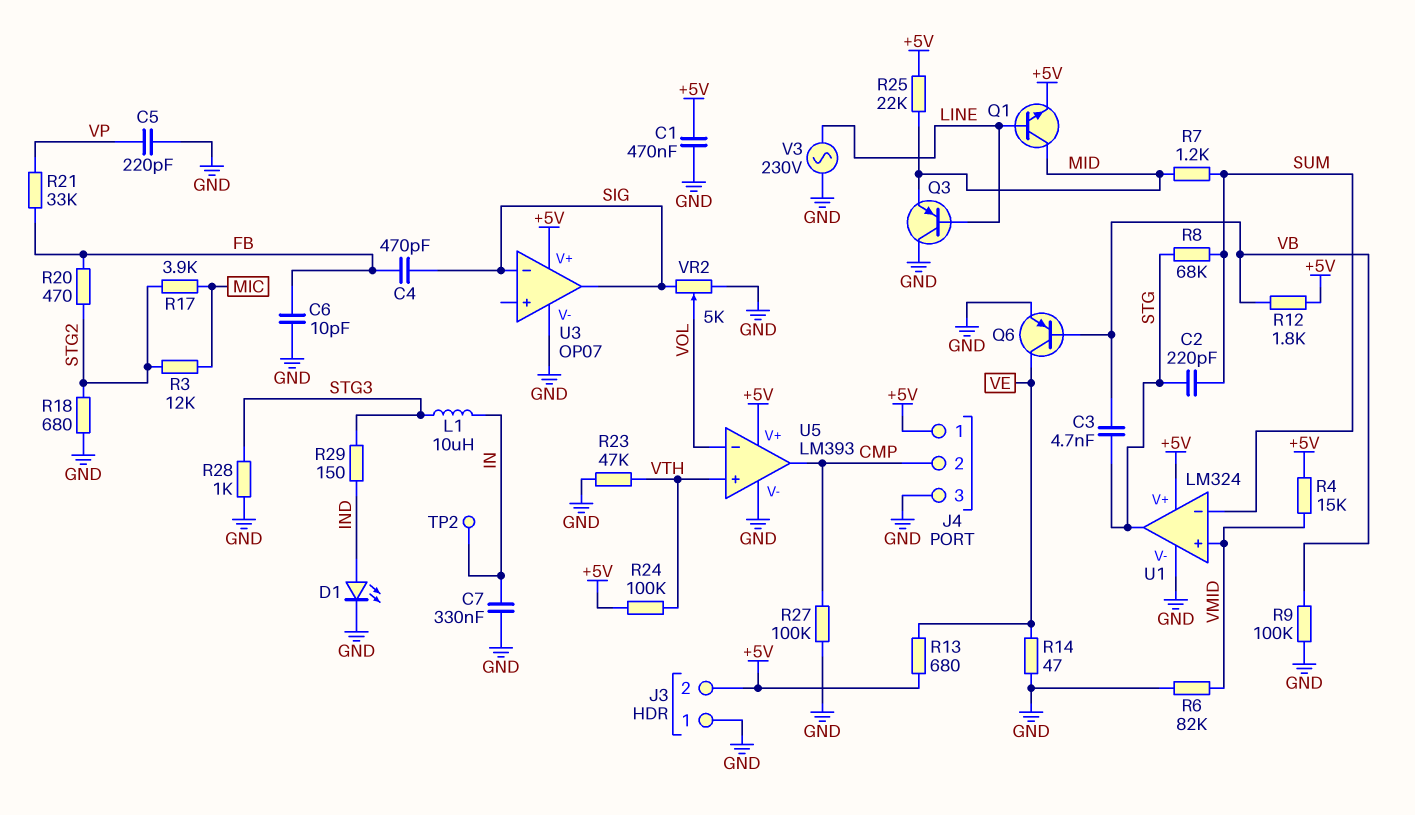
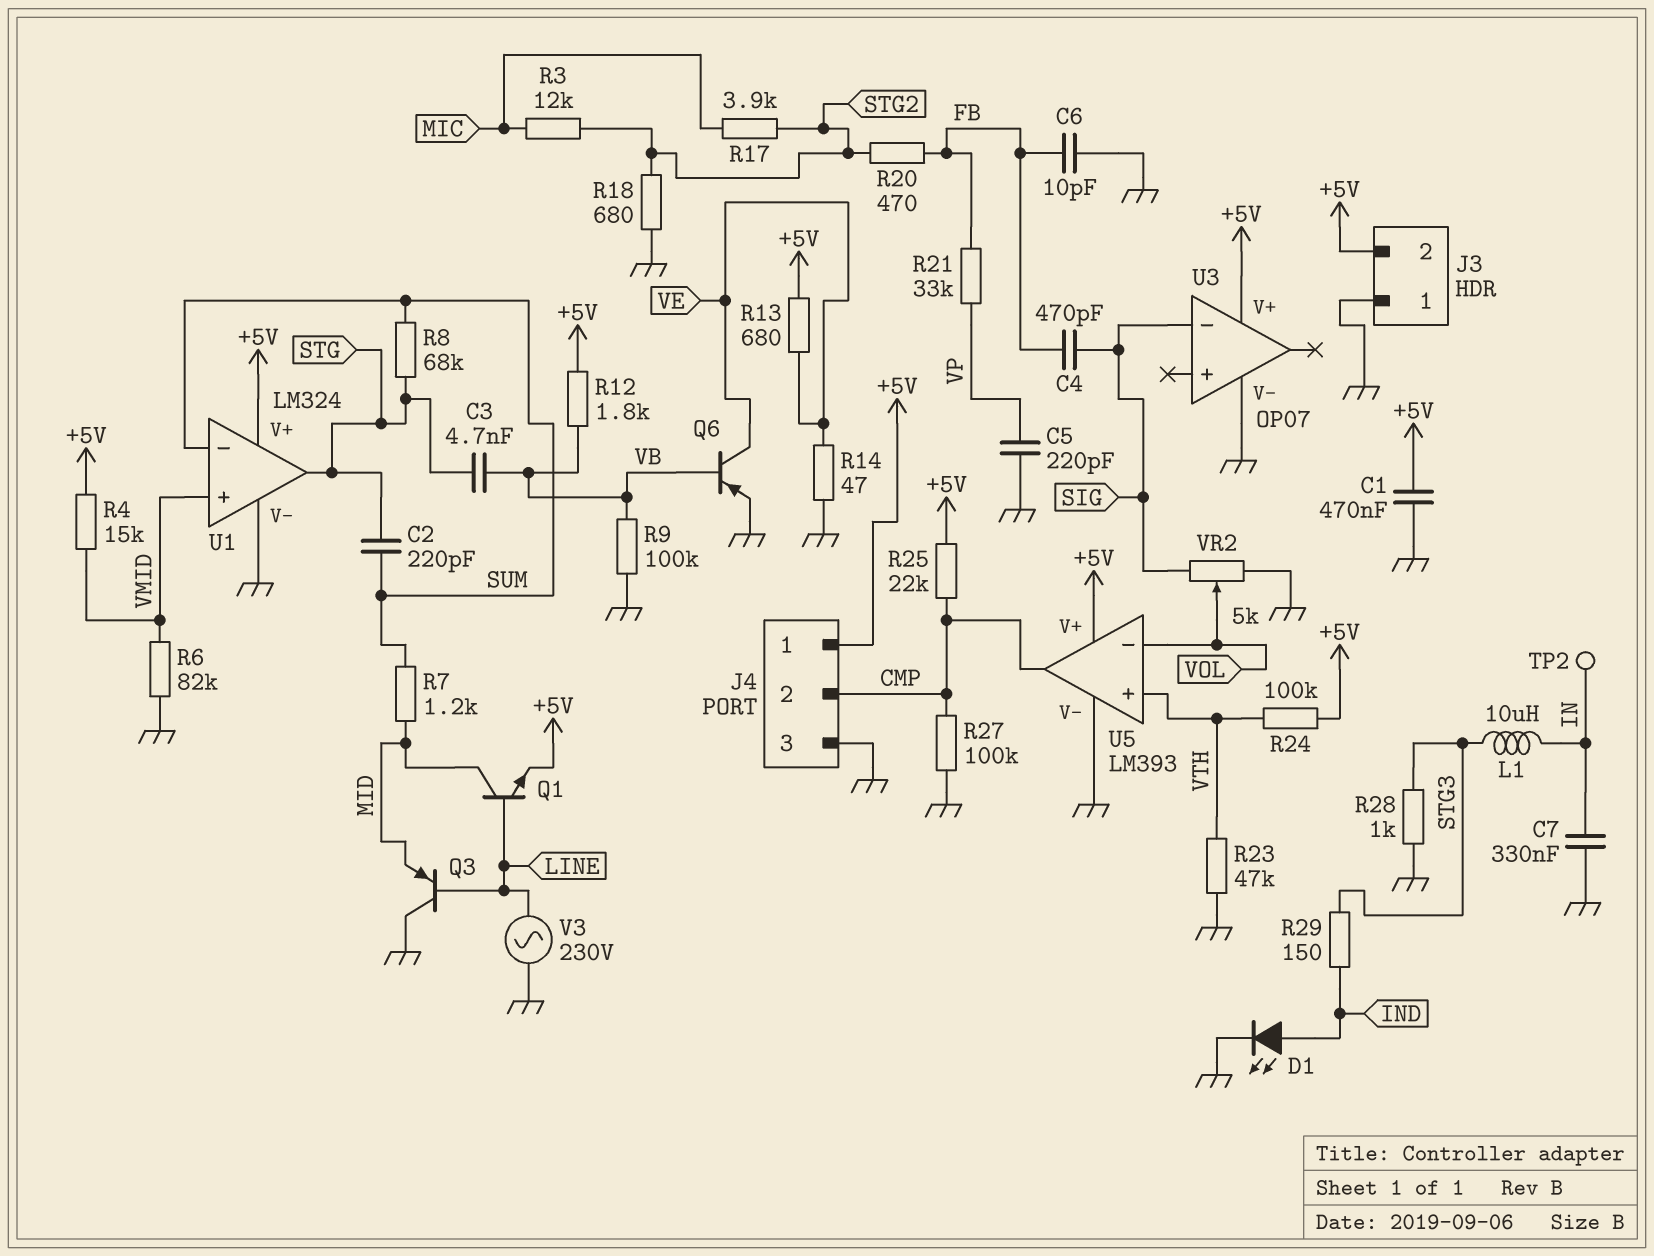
R25: 22k (+5V, MID) -> 22k (+5V, CMP)
U3 pin out: SIG -> none

